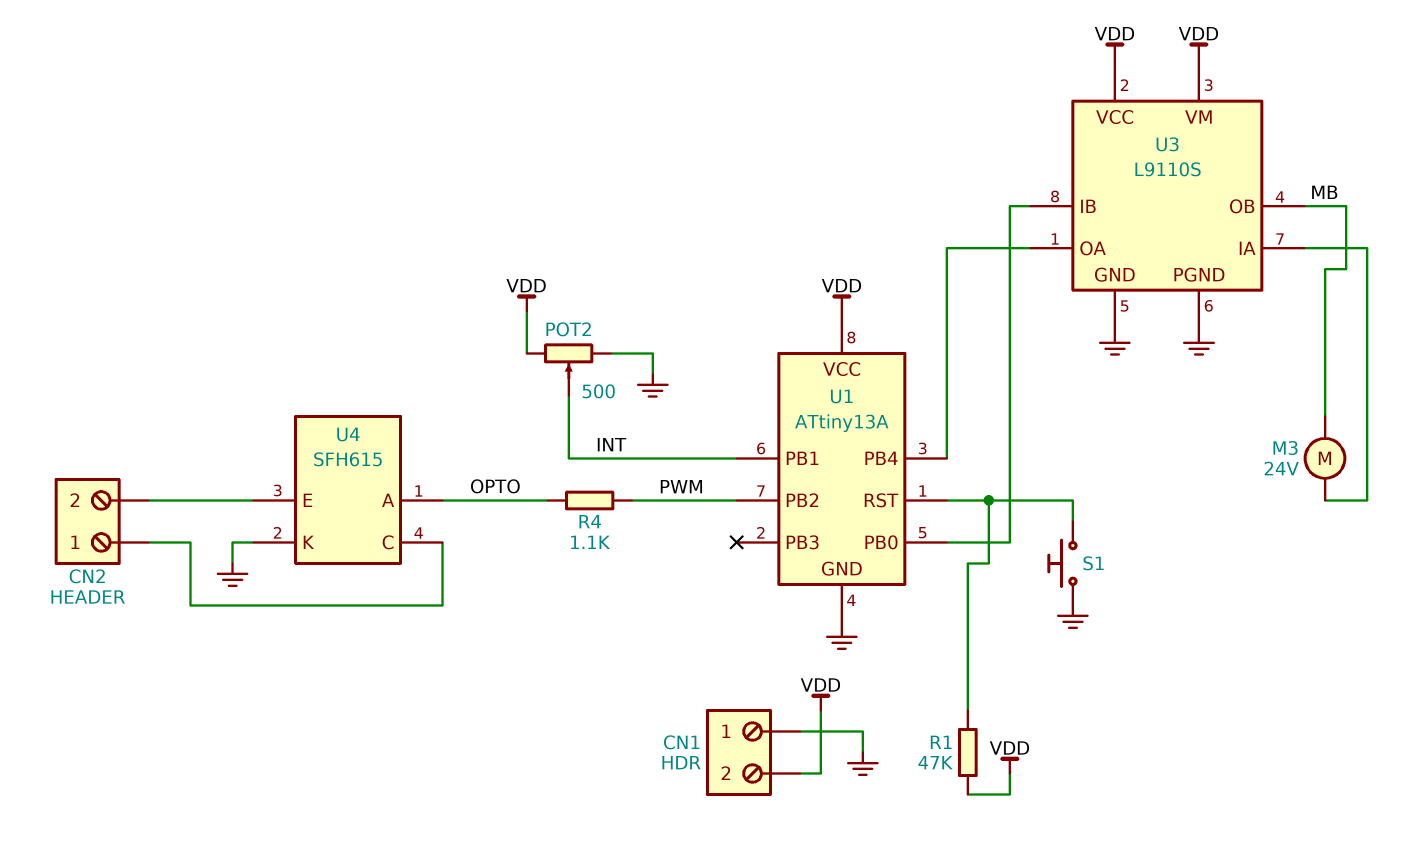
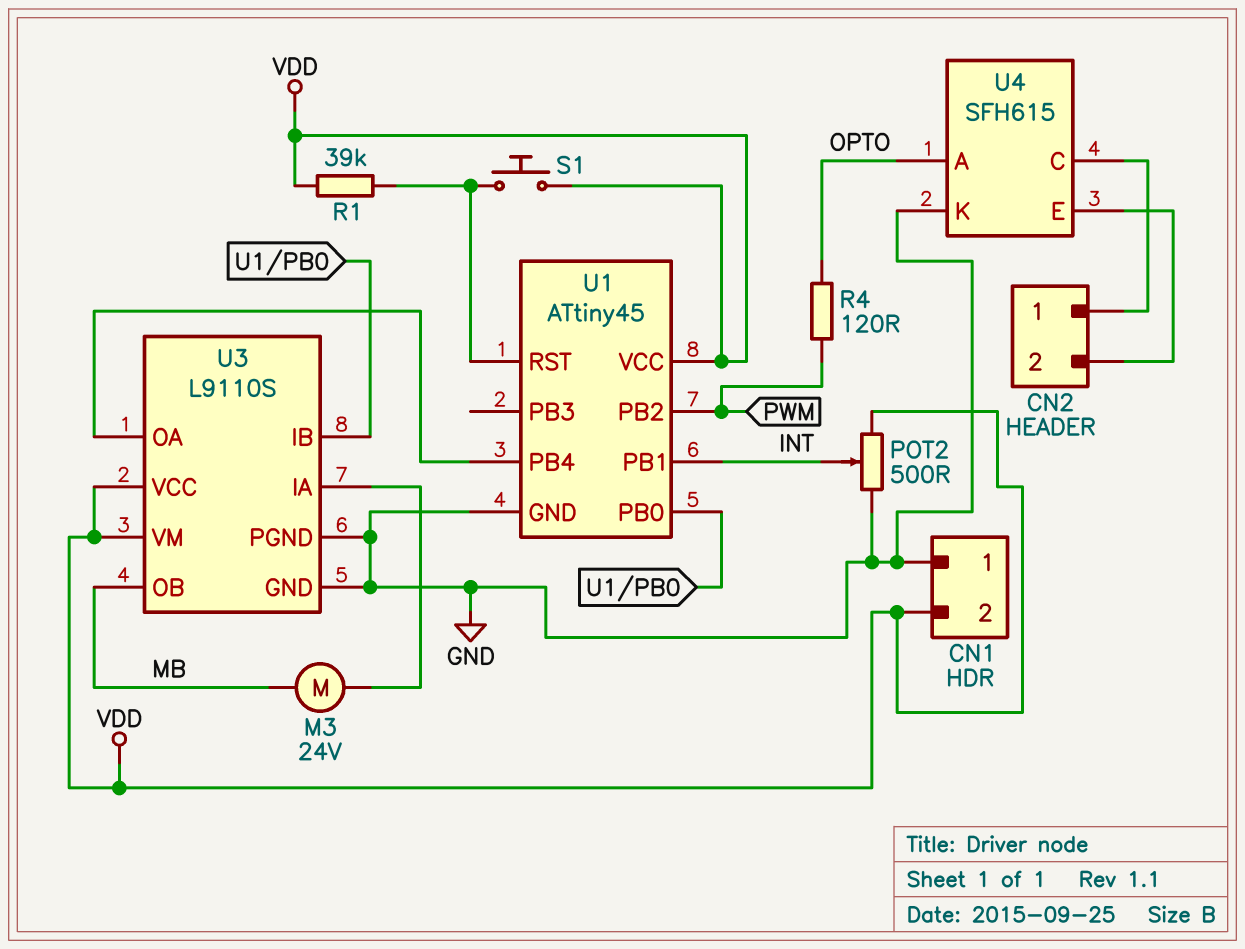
R1: 47k (U1/RST, VDD) -> 39k (U1/RST, VDD)
R4: 1.1k (OPTO, PWM) -> 120 (OPTO, PWM)
S1: button (GND, U1/RST) -> button (U1/RST, VDD)
U1: ATtiny13A -> ATtiny45

